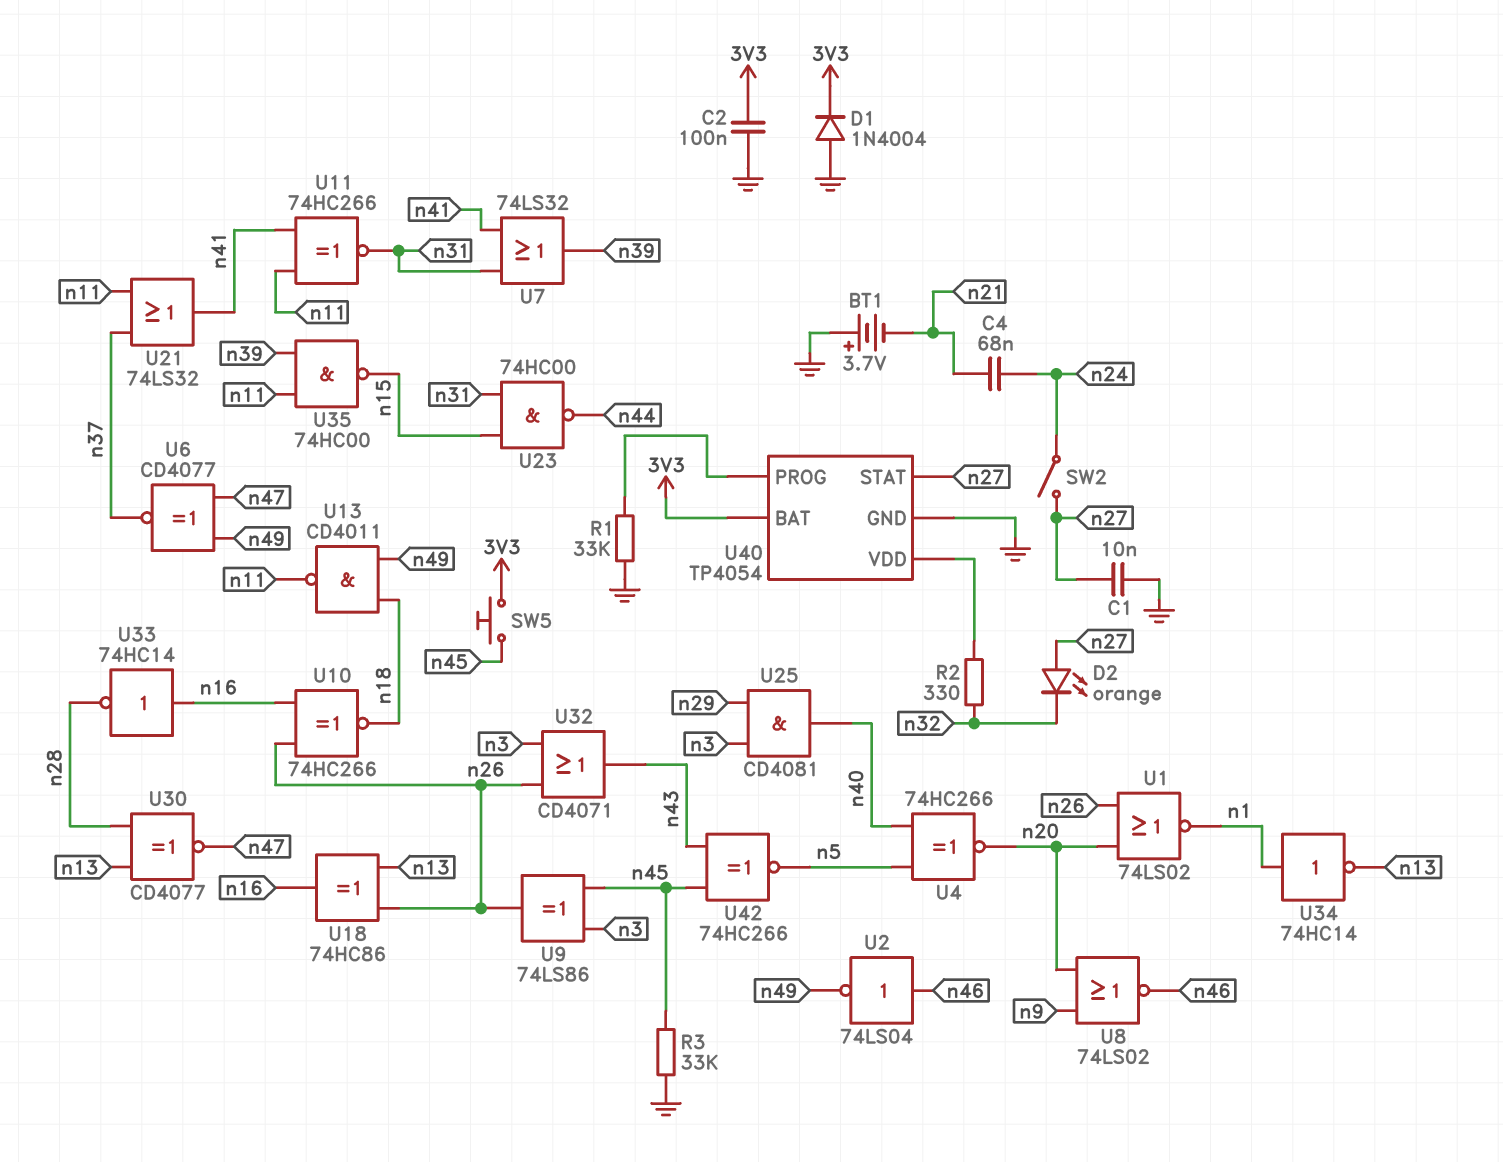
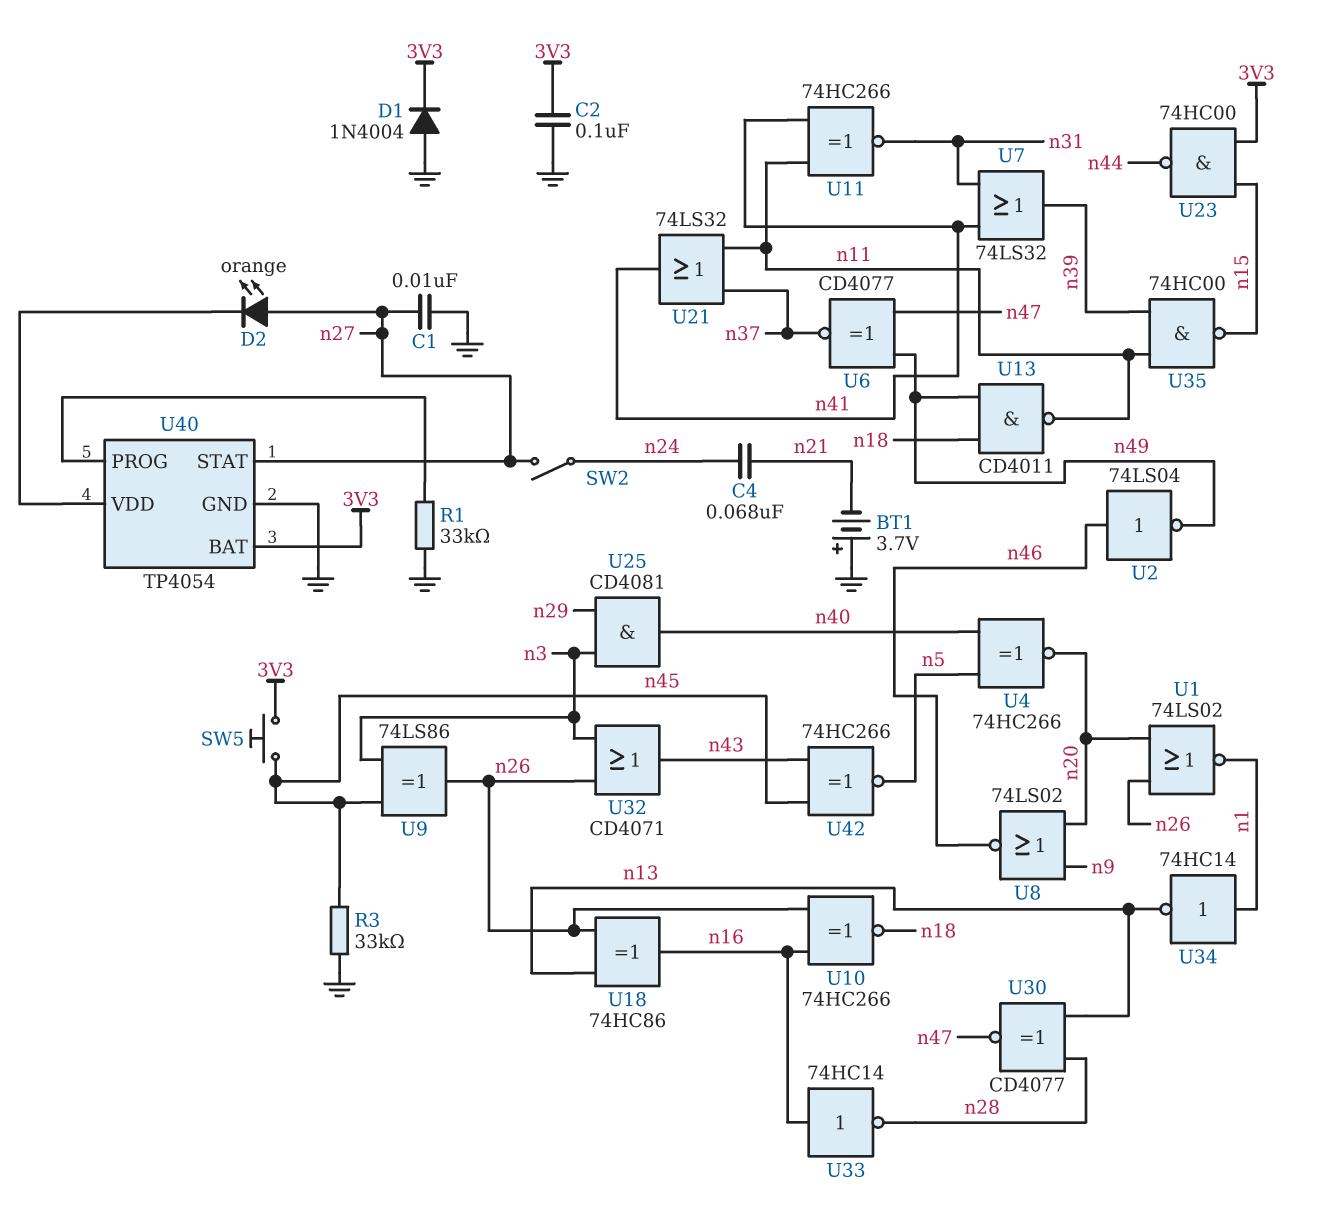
D2: LED orange (A n27, K n32) -> LED orange (A n27, K U40/VDD)
R2: 330 (U40/VDD, n32) -> none
U23: NAND 74HC00 (in n15, in n31, out n44) -> NAND 74HC00 (in 3V3, in n15, out n44)

